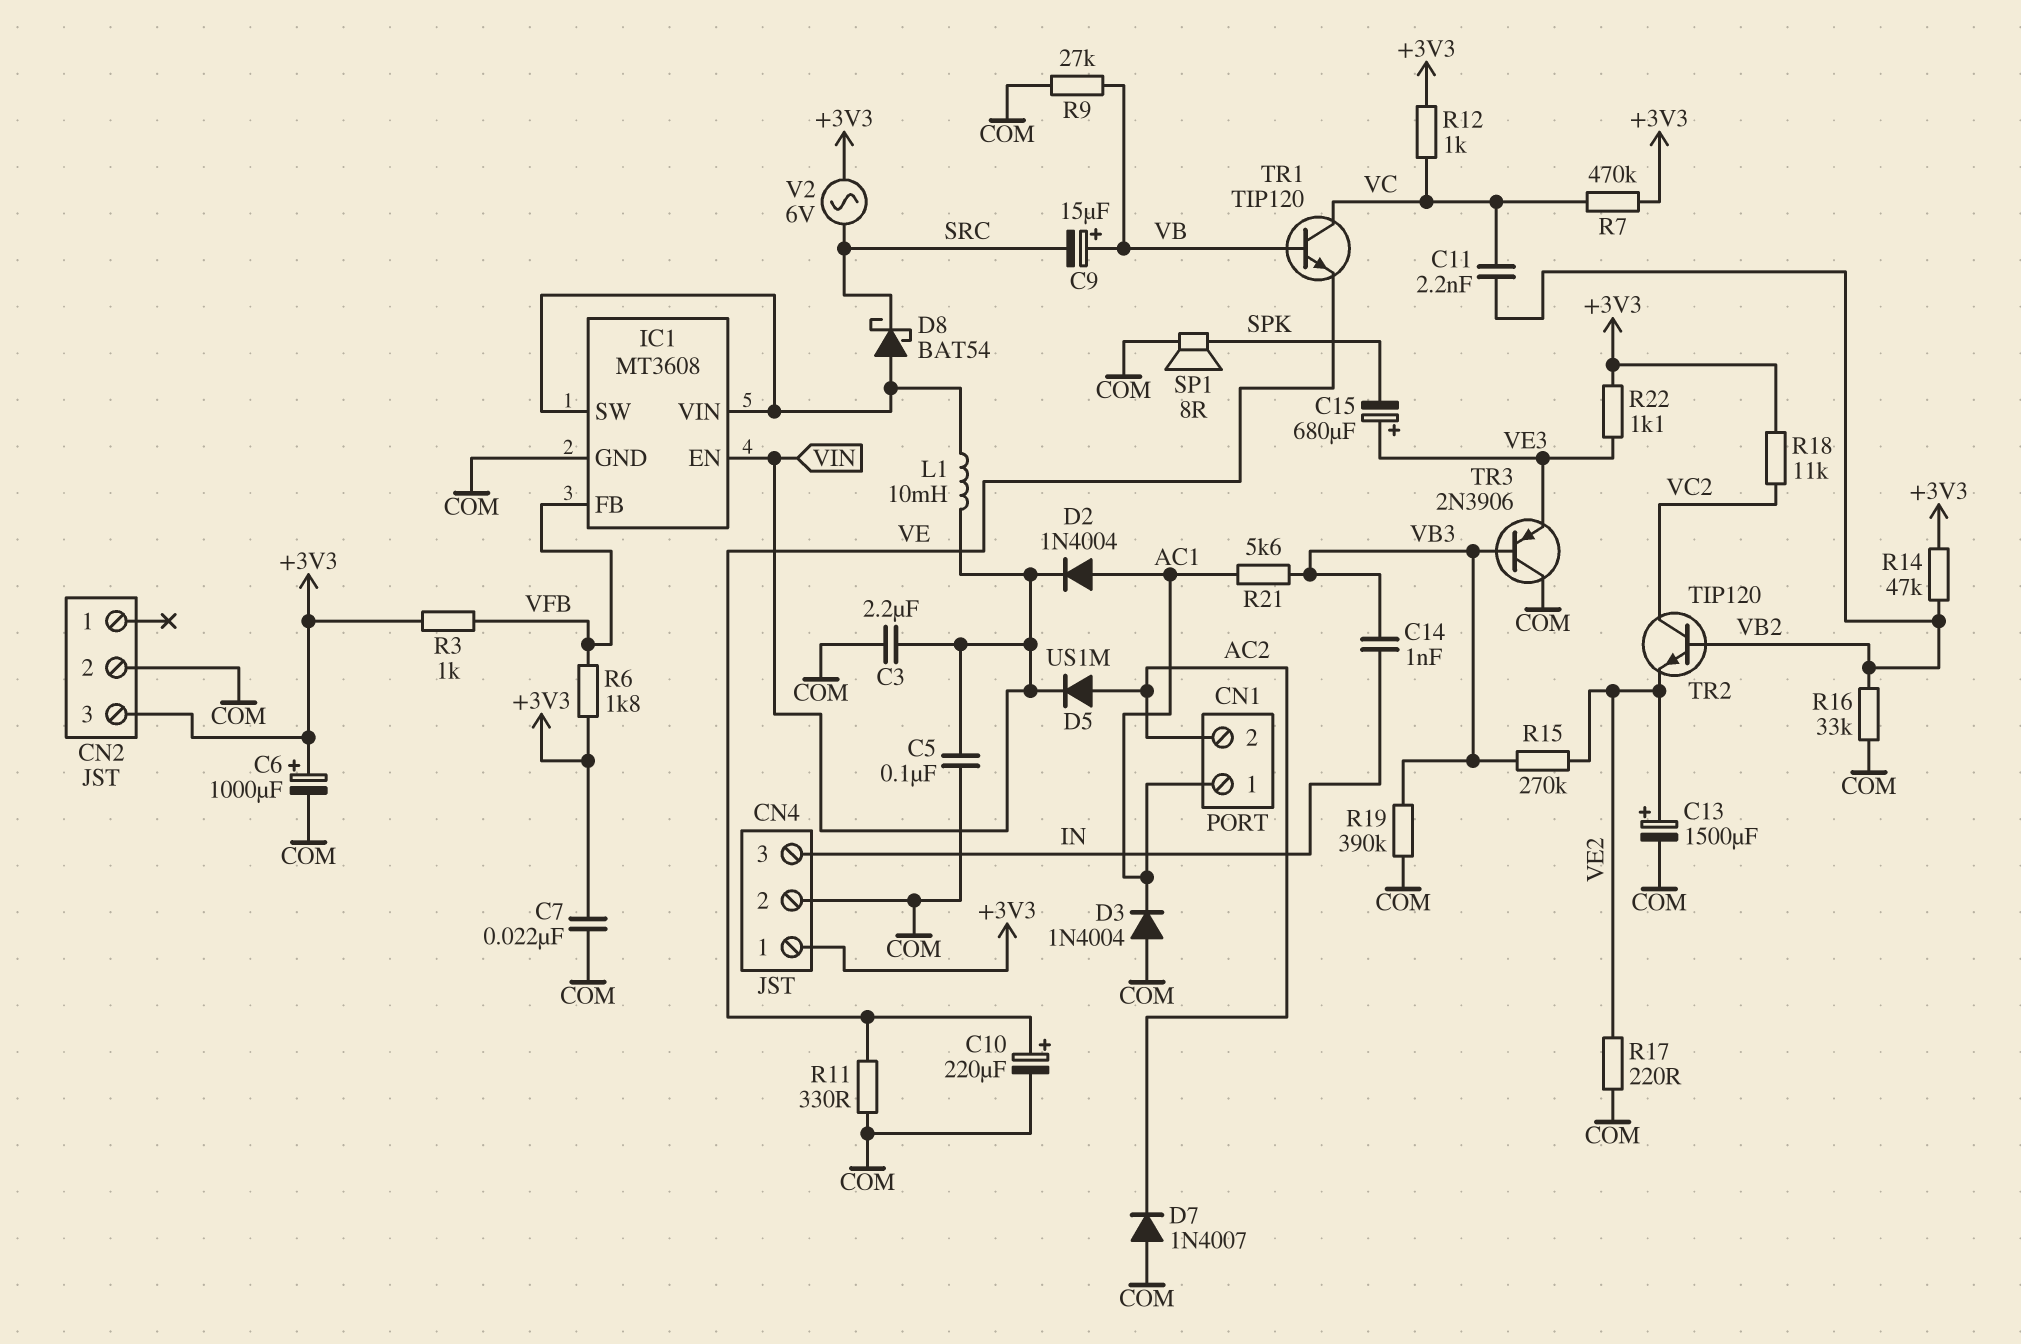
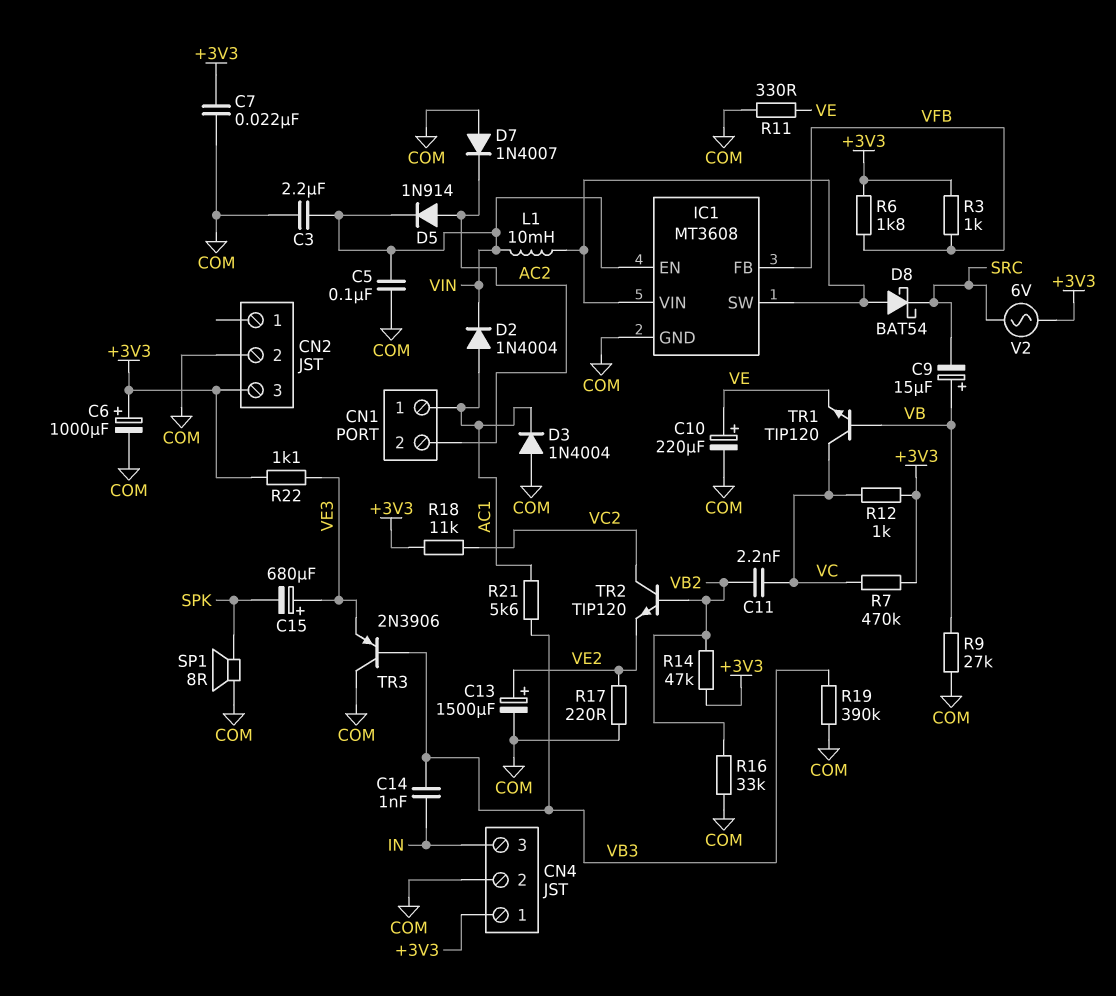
D5: diode US1M (A AC2, K VIN) -> diode 1N914 (A AC2, K VIN)
R15: 270k (VB3, VE2) -> none

